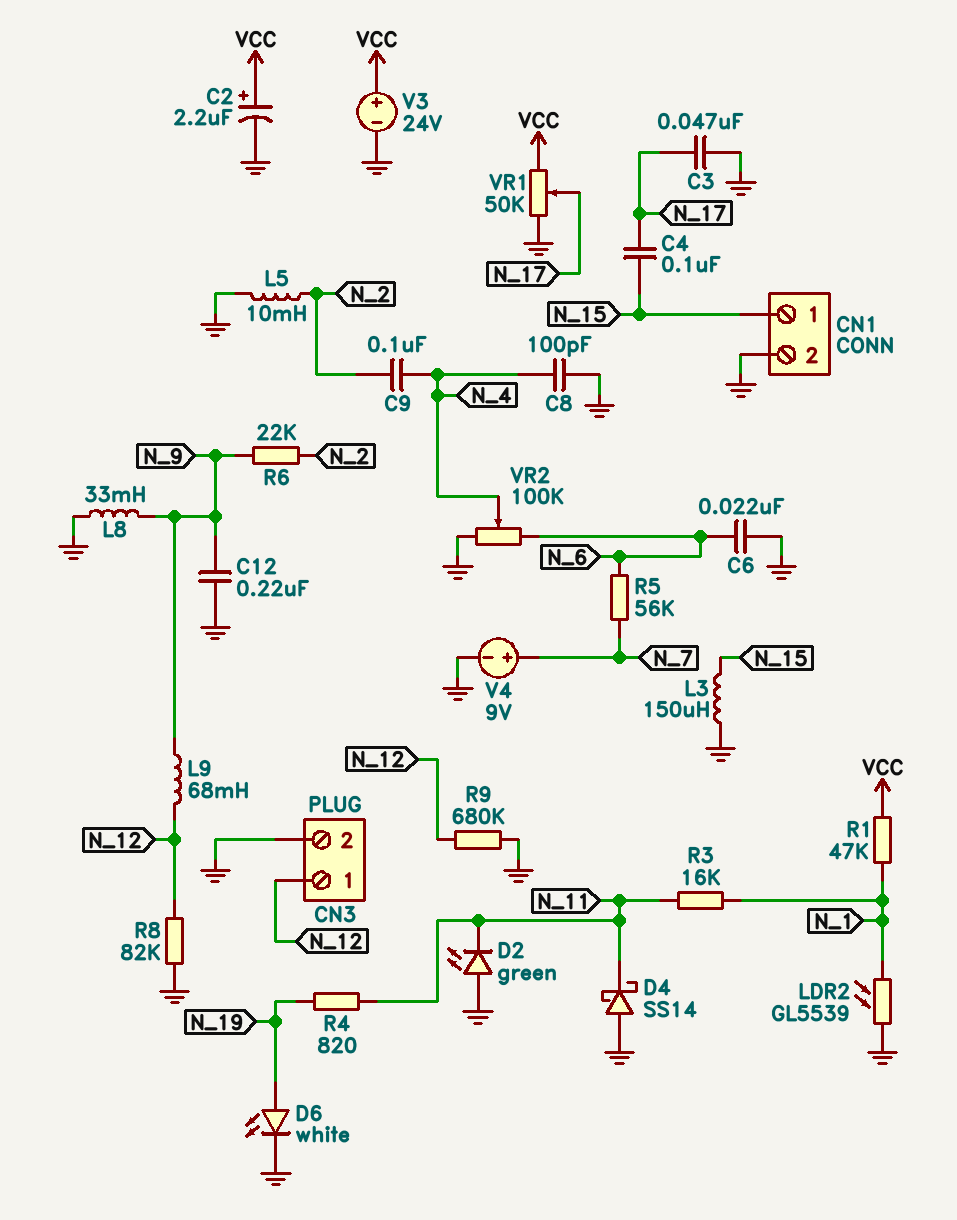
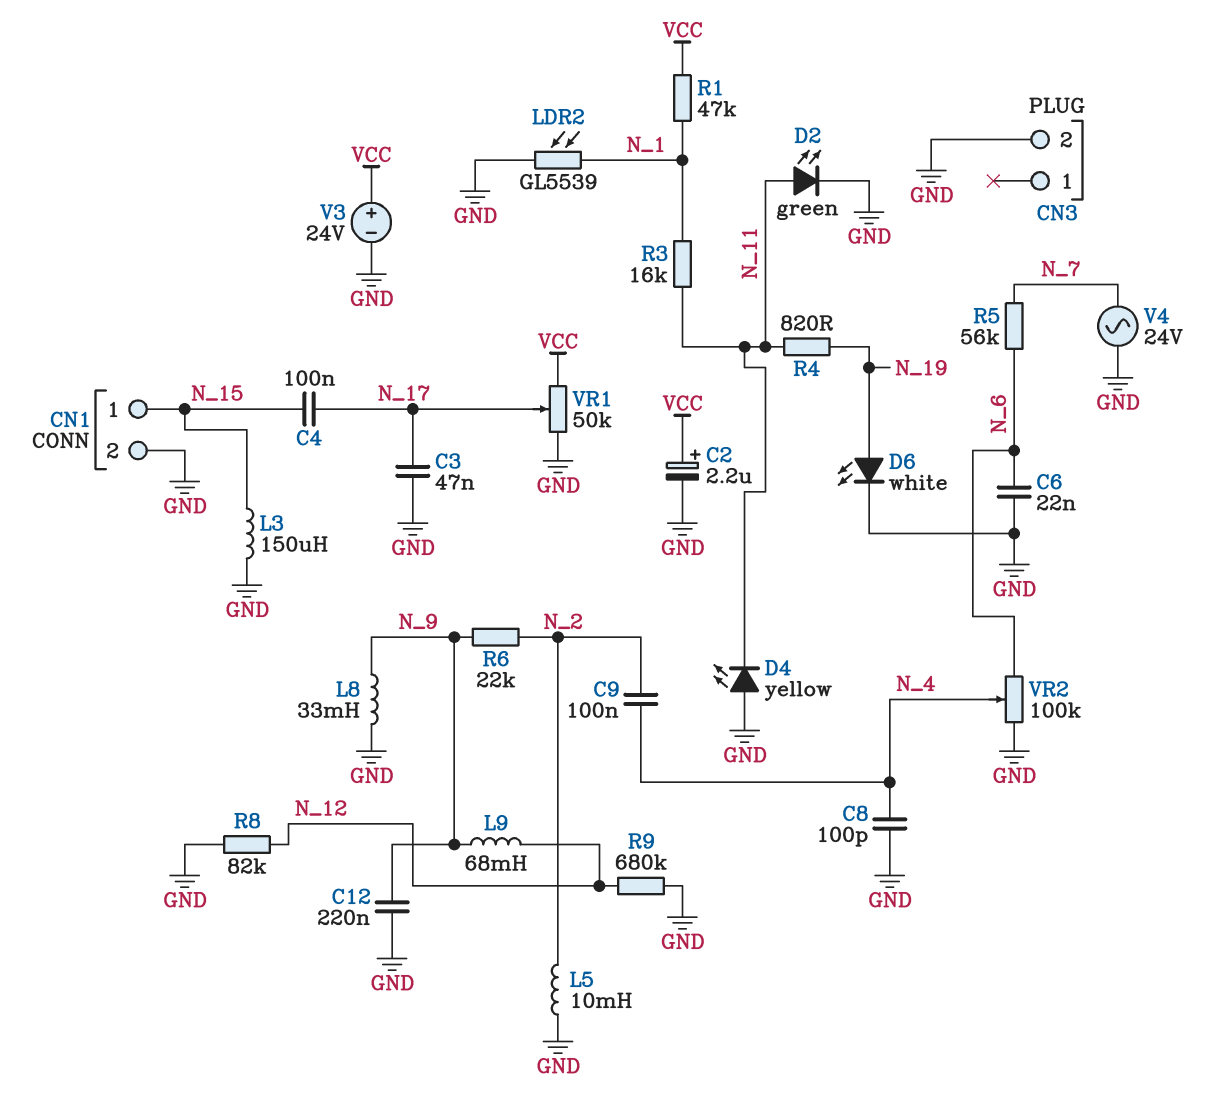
CN3 pin 1: N_12 -> none
D2: LED green (A GND, K N_11) -> LED green (A N_11, K GND)
D4: schottky SS14 (A GND, K N_11) -> LED yellow (A GND, K N_11)
V4: 9V (plus N_7, minus GND) -> AC 24V (GND, N_7)

